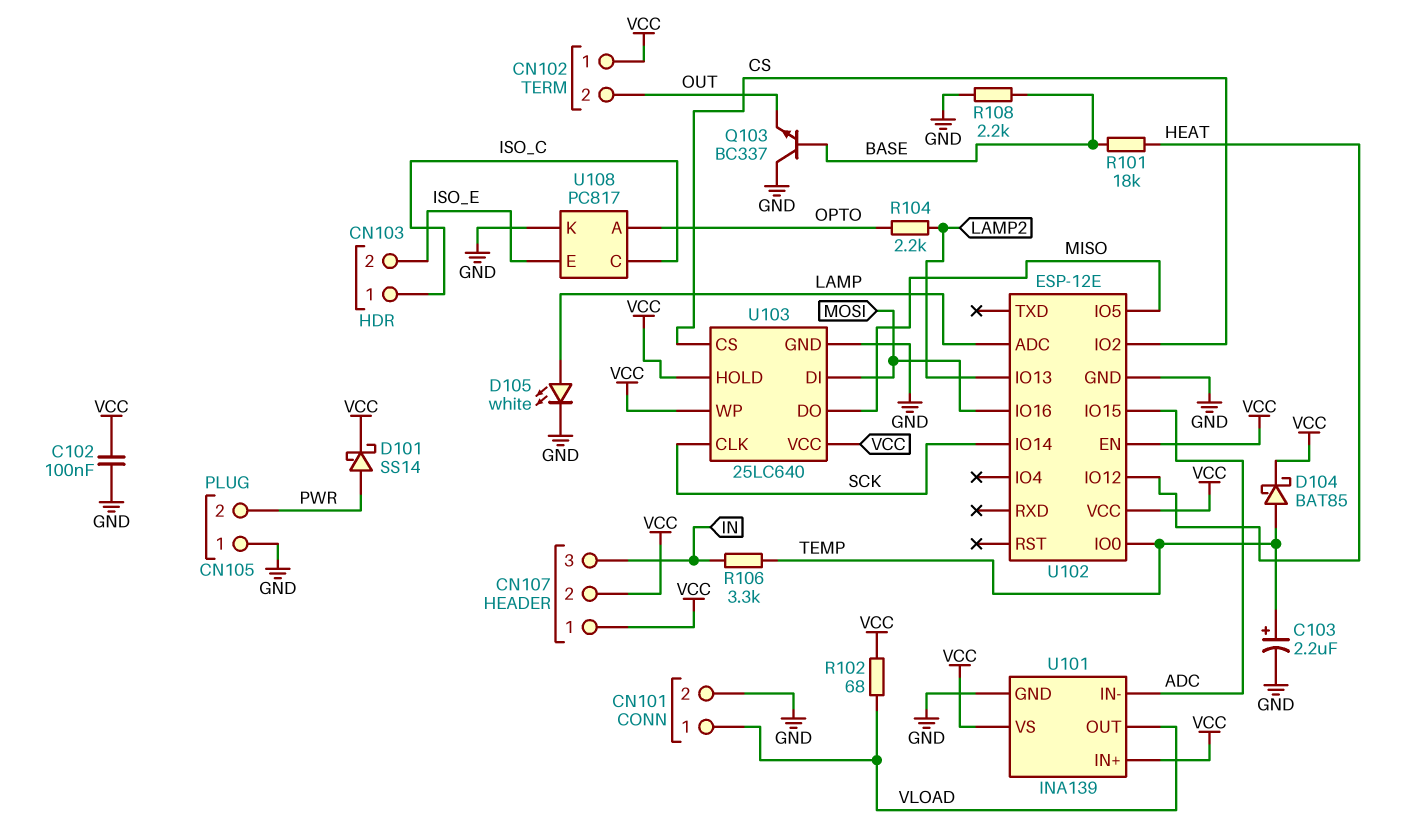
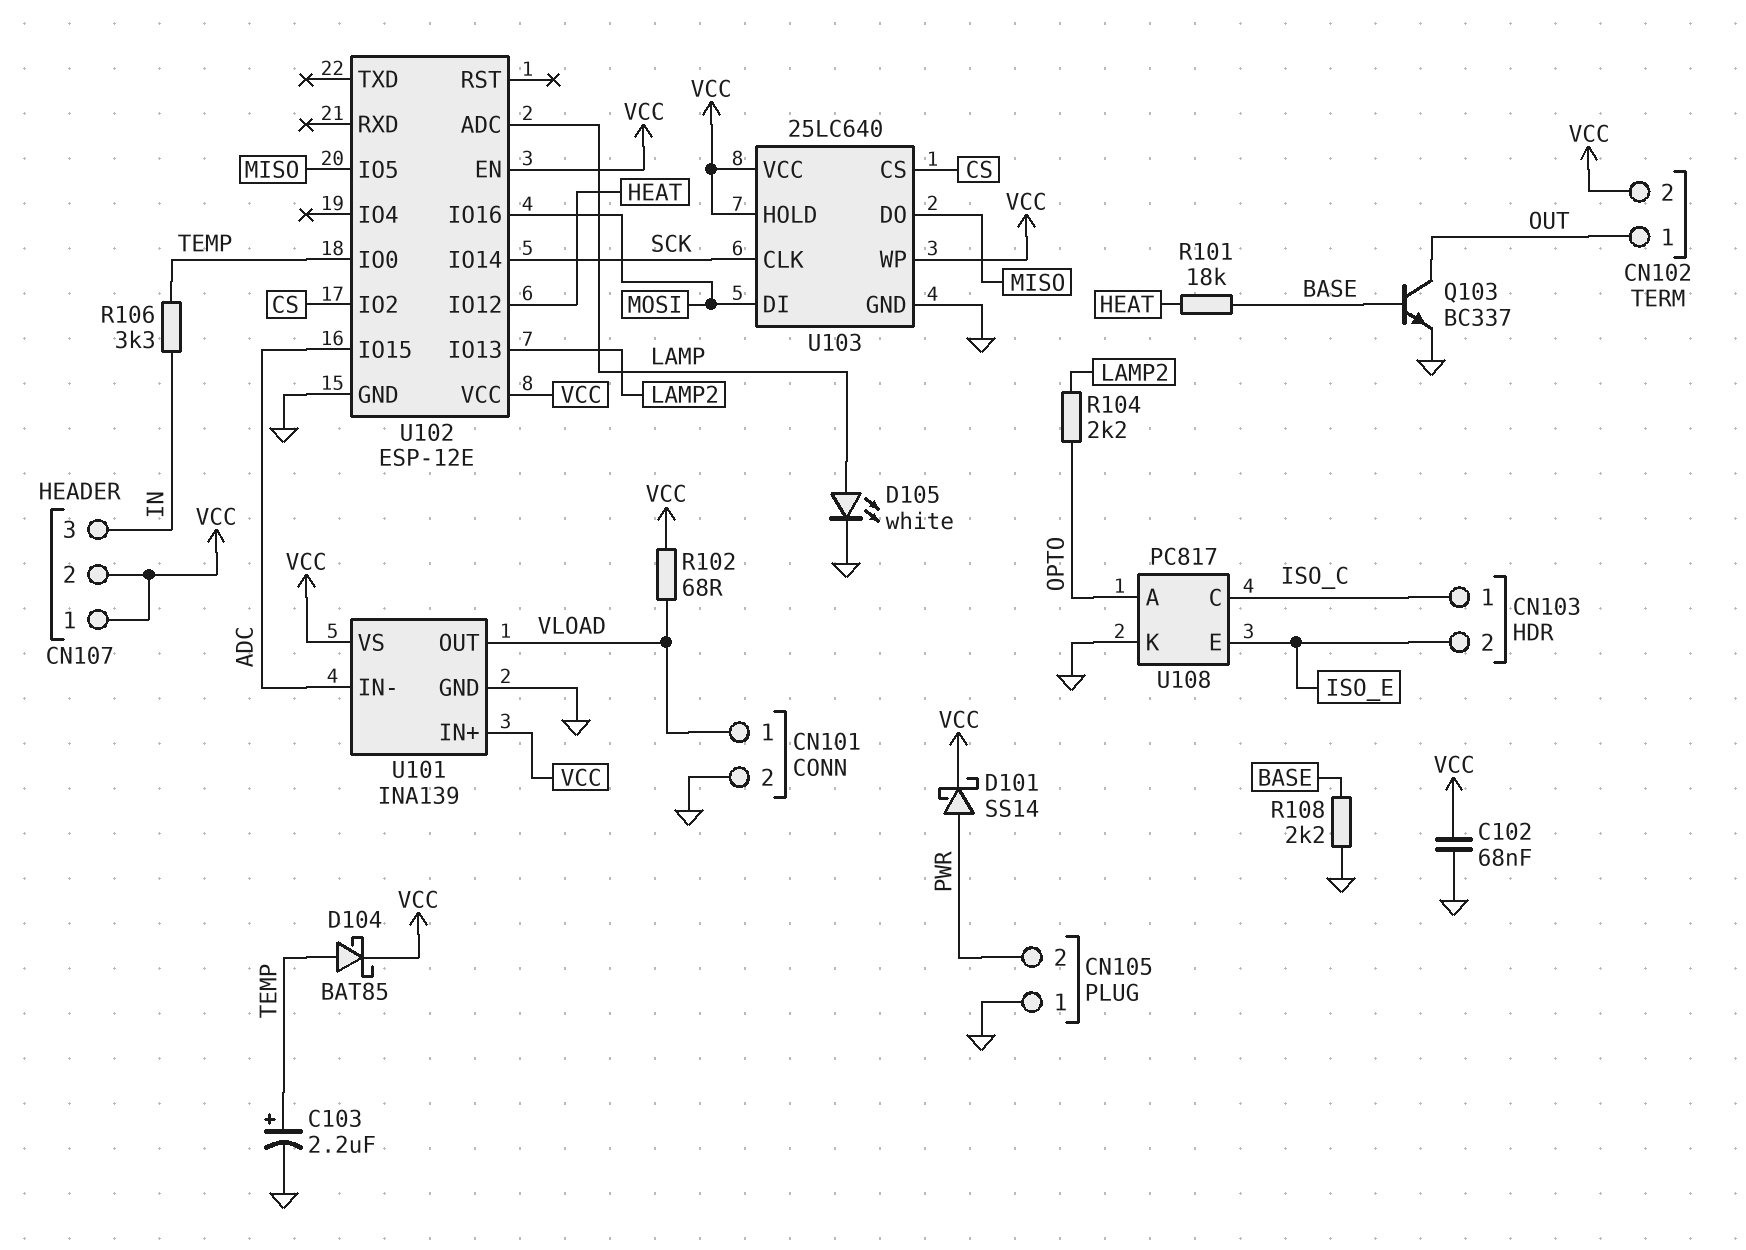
C102: 100nF (GND, VCC) -> 68nF (GND, VCC)
CN102 pin 1: VCC -> OUT
CN102 pin 2: OUT -> VCC
Q103: NPN BC337 (B BASE, C GND, E OUT) -> NPN BC337 (B BASE, C OUT, E GND)

